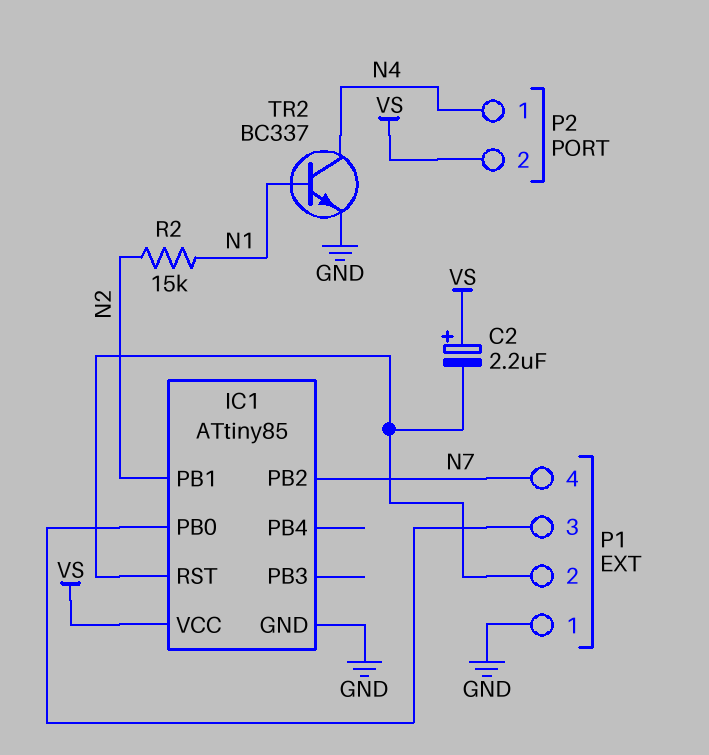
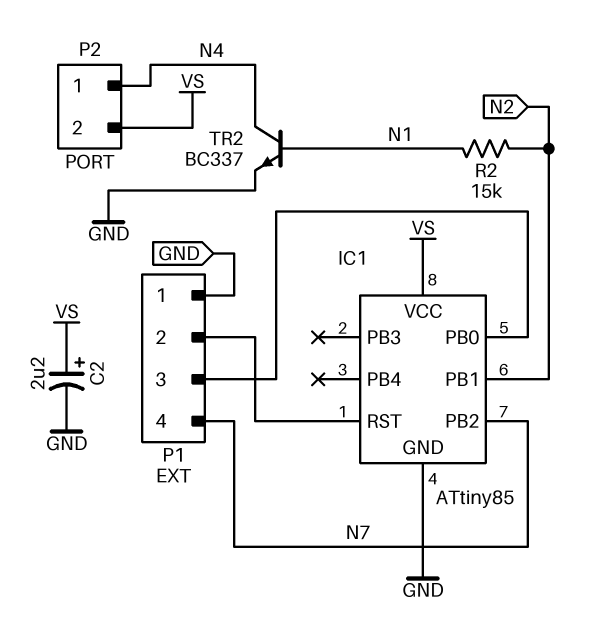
C2: 2.2uF (plus VS, minus IC1/RST) -> 2.2uF (plus VS, minus GND)

